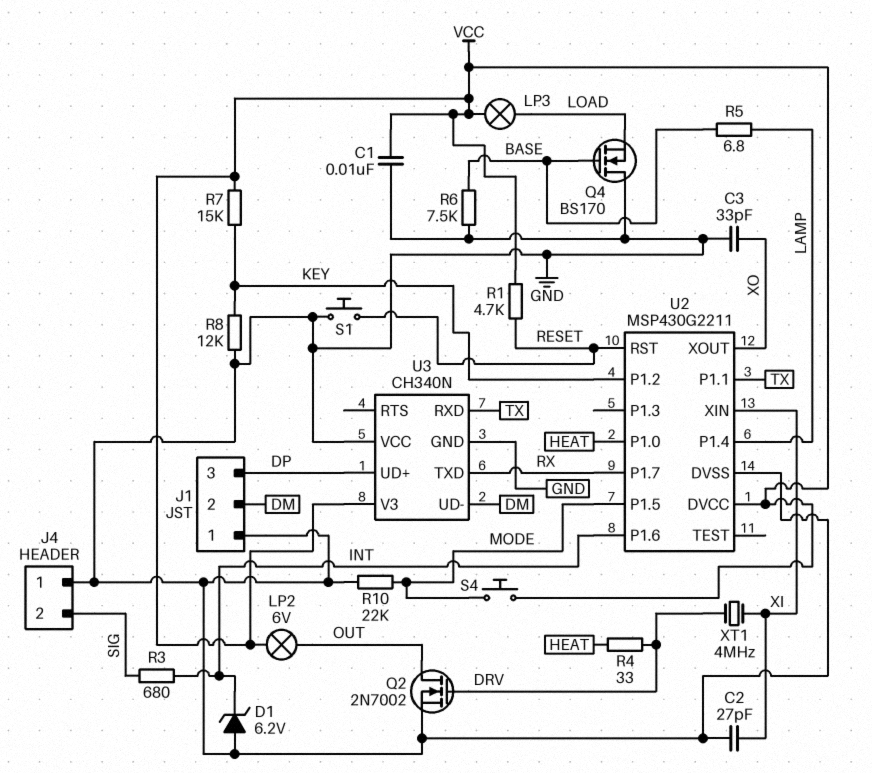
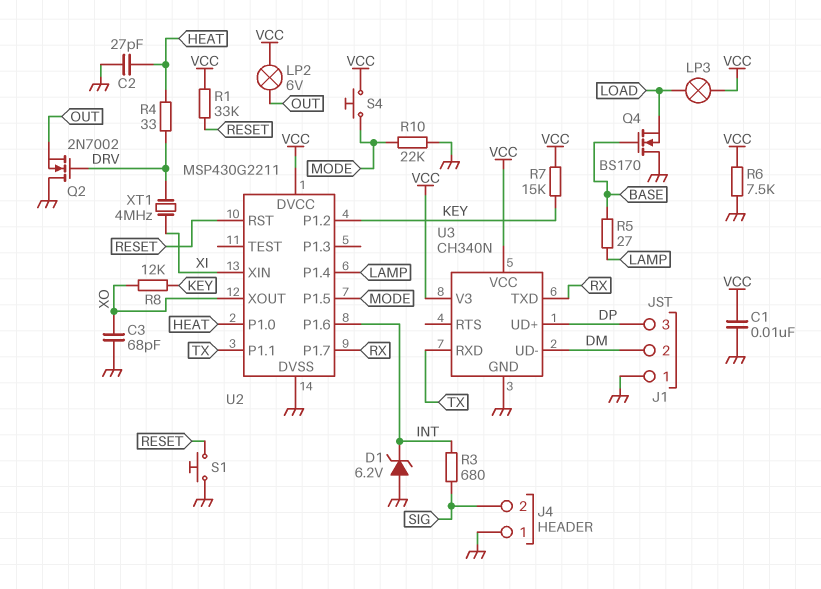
C2: 27pF (GND, XI) -> 27pF (GND, HEAT)
C3: 33pF (GND, XO) -> 68pF (GND, XO)
Q2: NMOS 2N7002 (G DRV, D OUT, S GND) -> NMOS 2N7002 (G DRV, D GND, S OUT)
R1: 4.7k (RESET, VCC) -> 33k (RESET, VCC)
R5: 6.8 (BASE, LAMP) -> 27 (BASE, LAMP)
R6: 7.5k (BASE, GND) -> 7.5k (GND, VCC)
R8: 12k (GND, KEY) -> 12k (KEY, XO)
U3 pin VCC: GND -> VCC

